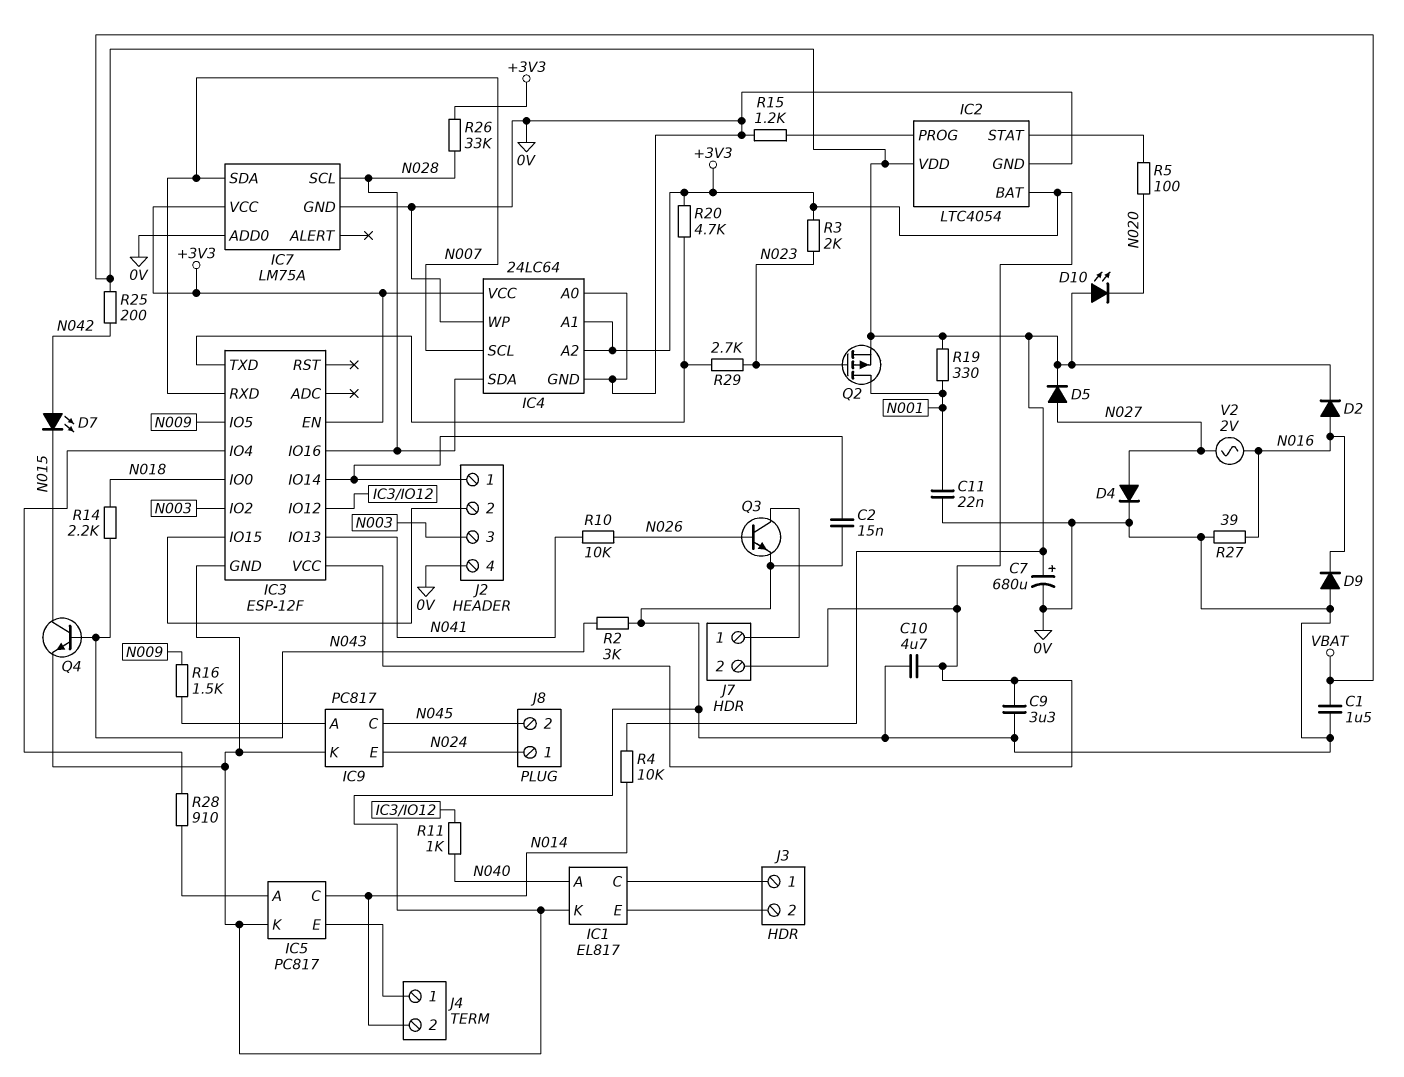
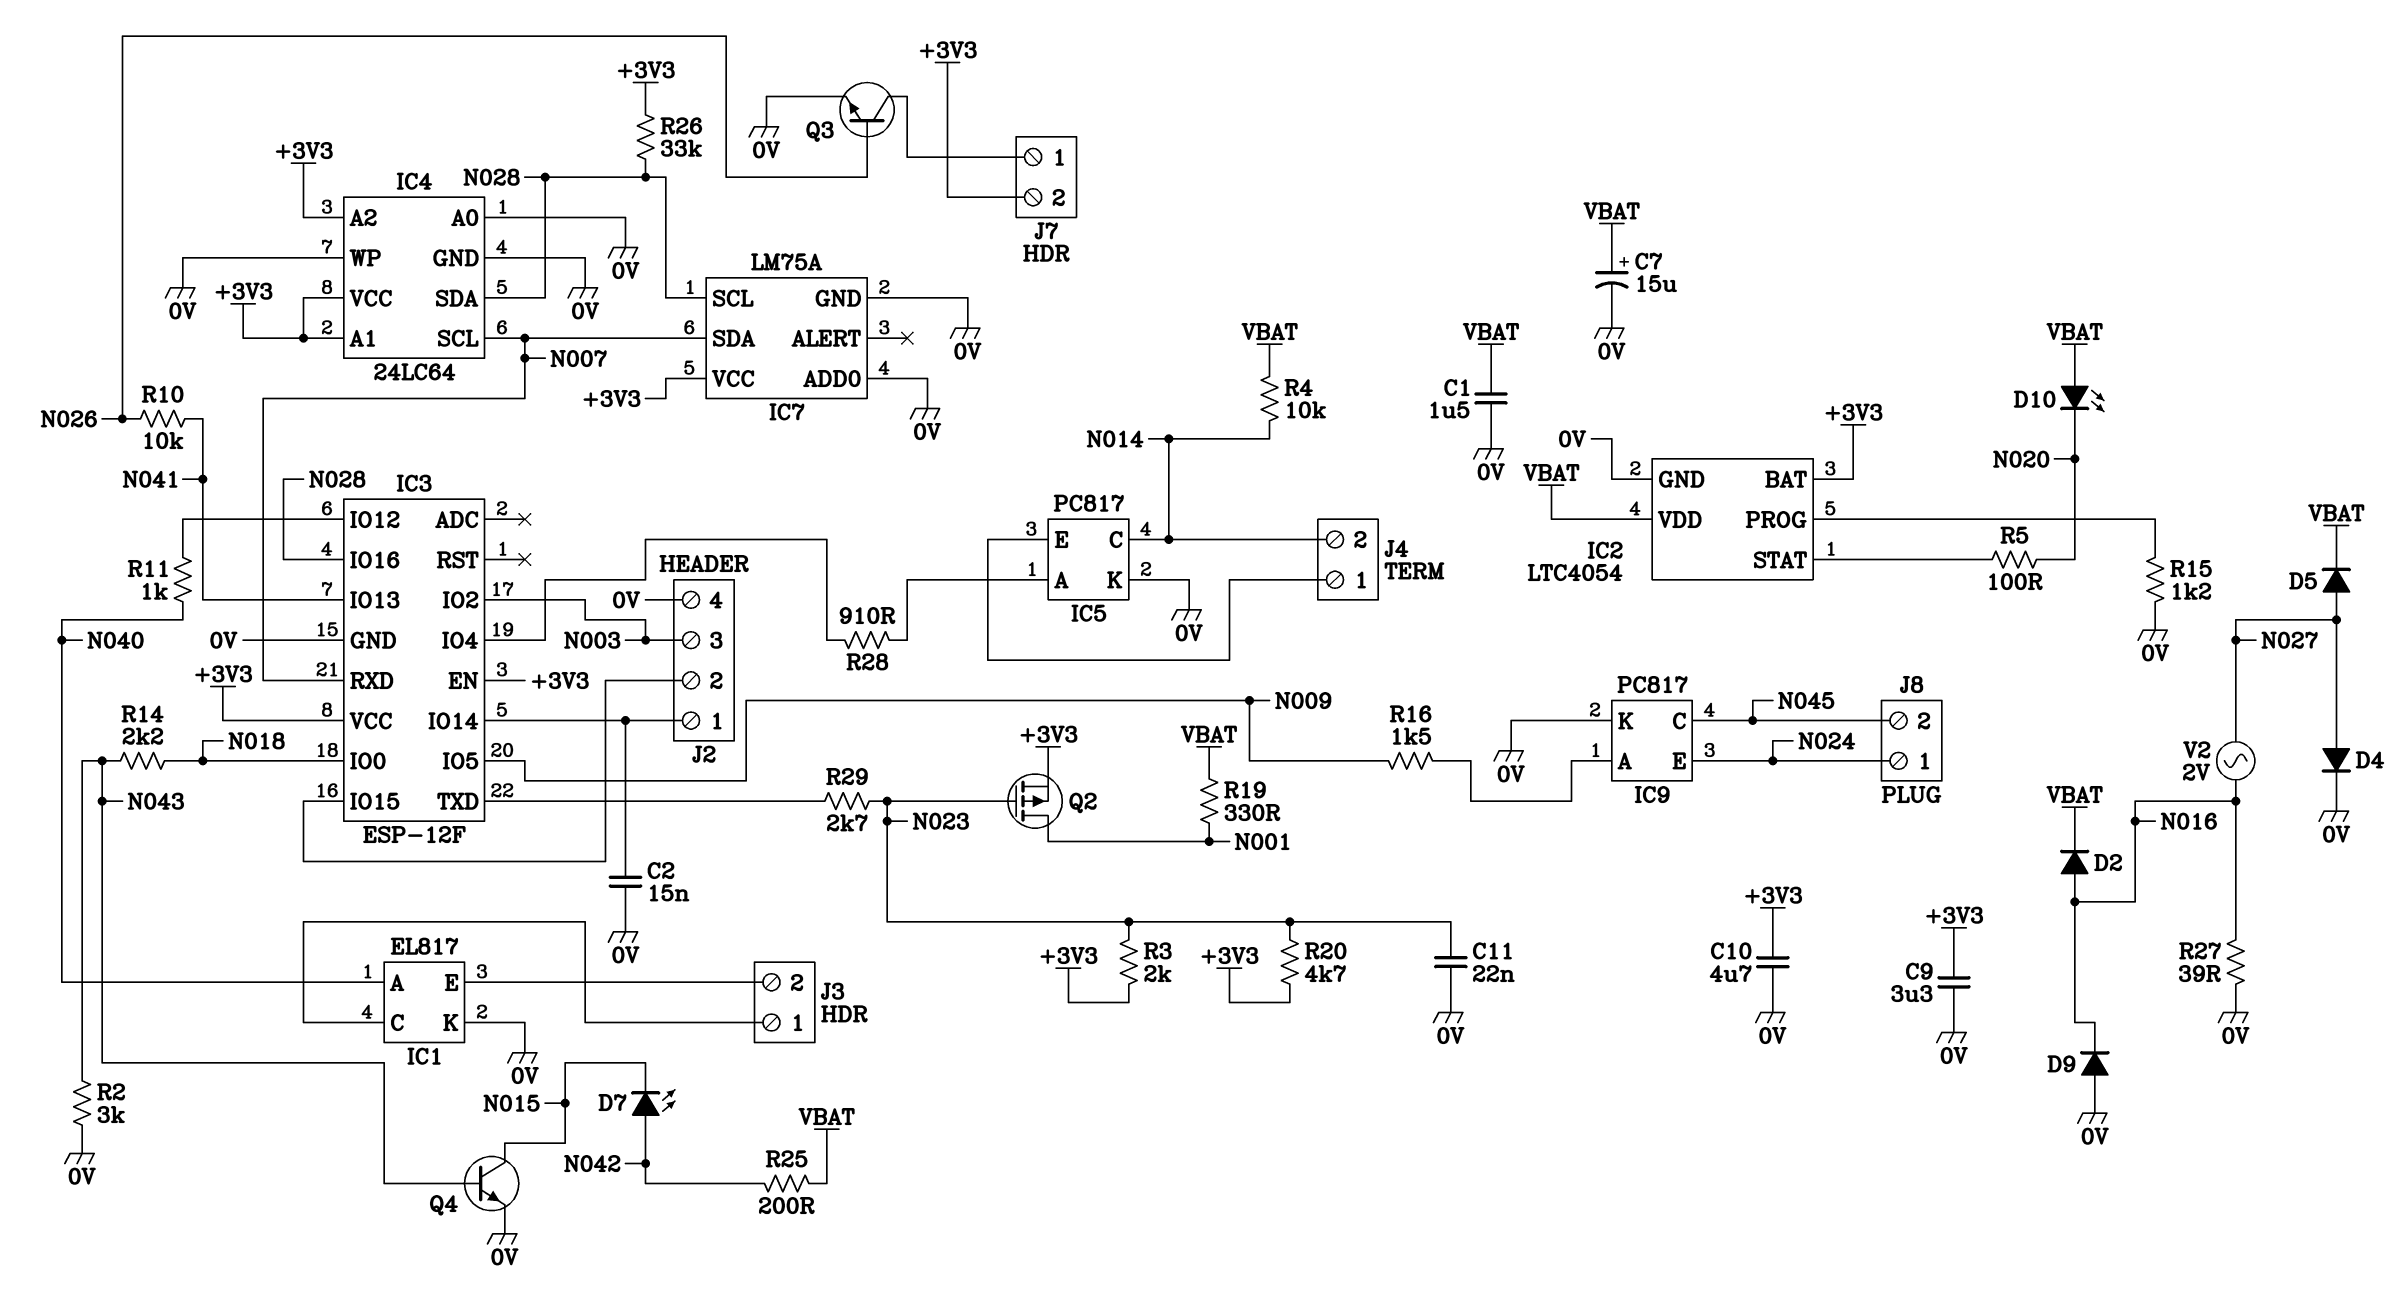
C7: 680uF (plus VBAT, minus 0V) -> 15uF (plus VBAT, minus 0V)
C11: 22nF (0V, N001) -> 22nF (0V, N023)
Q2: PMOS (G N023, D N001, S VBAT) -> PMOS (G N023, D N001, S +3V3)
R20: 4.7k (+3V3, IC3/TXD) -> 4.7k (+3V3, N023)

